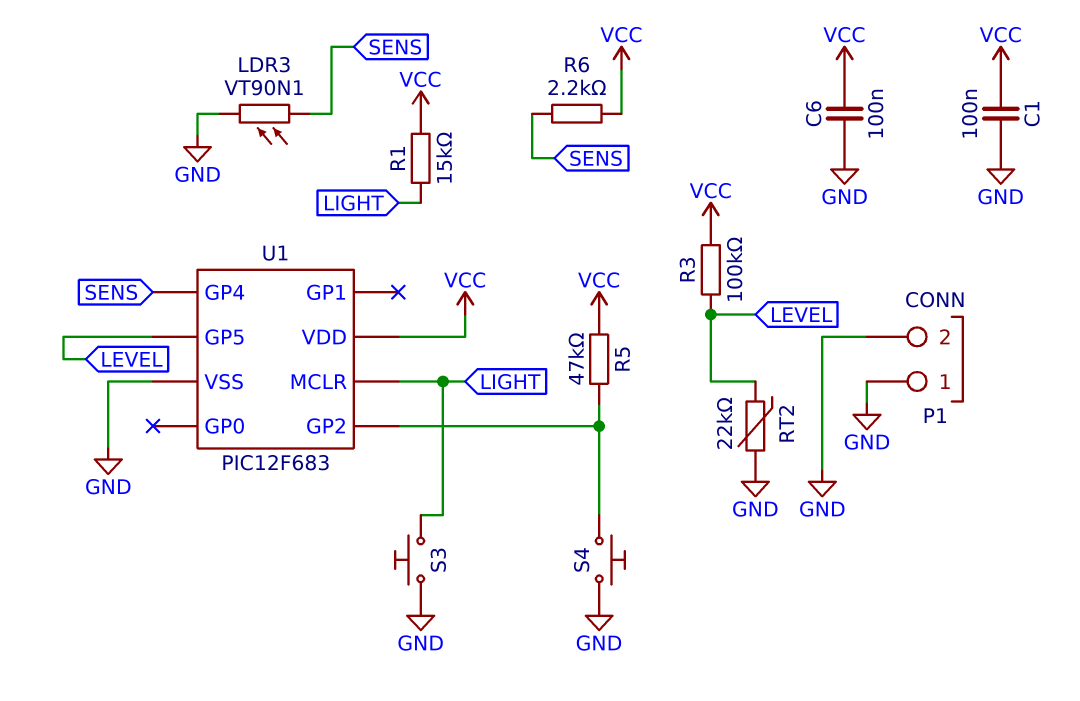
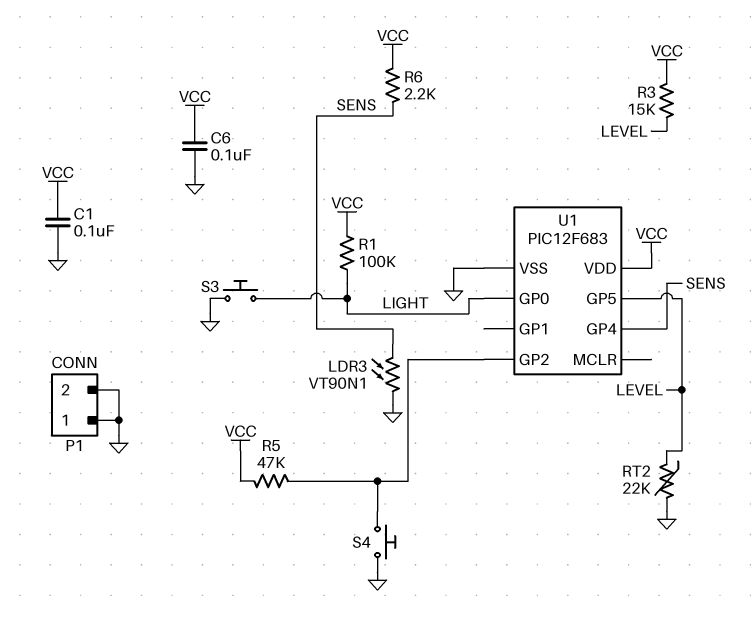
R1: 15k (LIGHT, VCC) -> 100k (LIGHT, VCC)
R3: 100k (LEVEL, VCC) -> 15k (LEVEL, VCC)
U1 pin GP0: none -> LIGHT
U1 pin MCLR: LIGHT -> none

